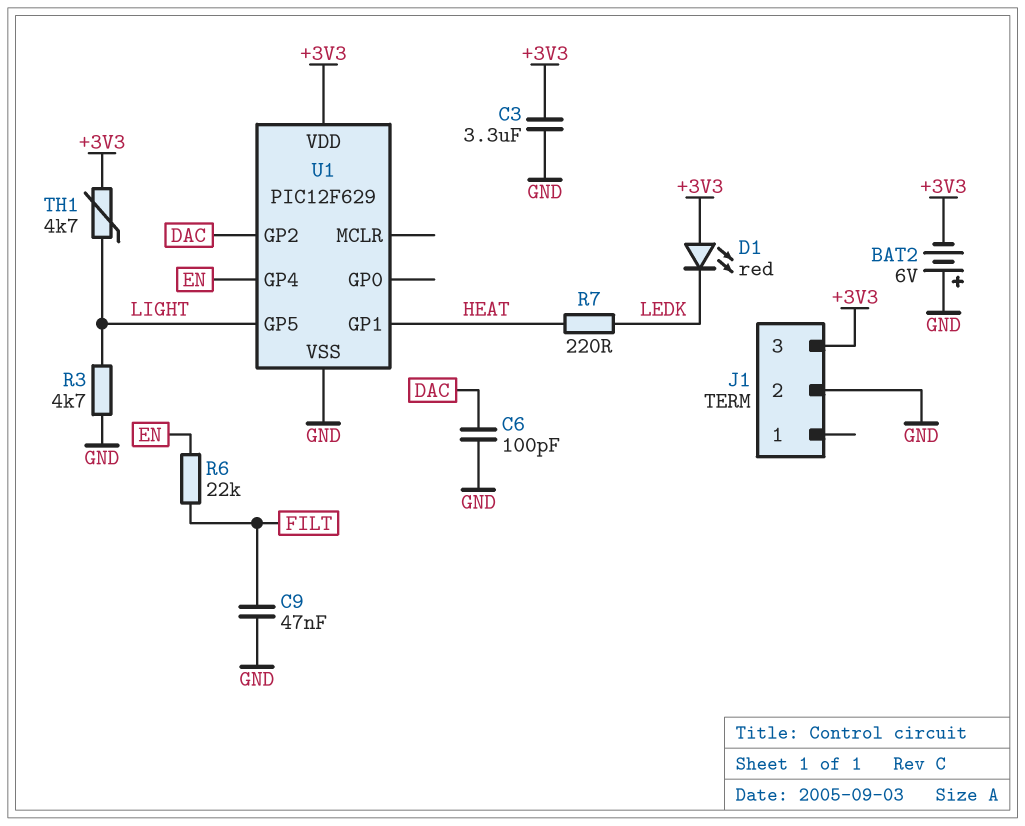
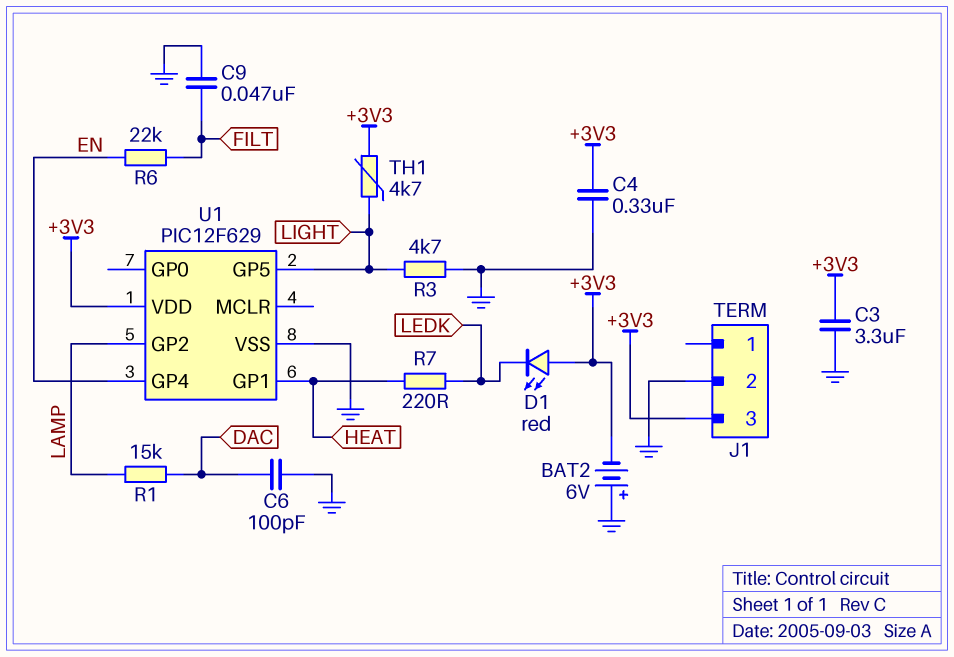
C4: none -> 330nF (+3V3, GND)
R1: none -> 15k (DAC, LAMP)
U1 pin GP2: DAC -> LAMP

